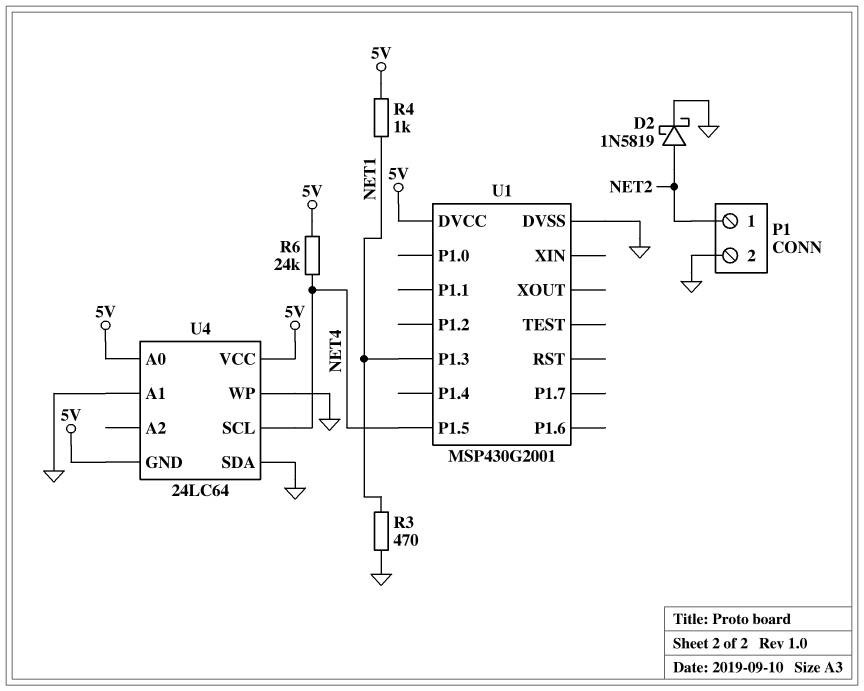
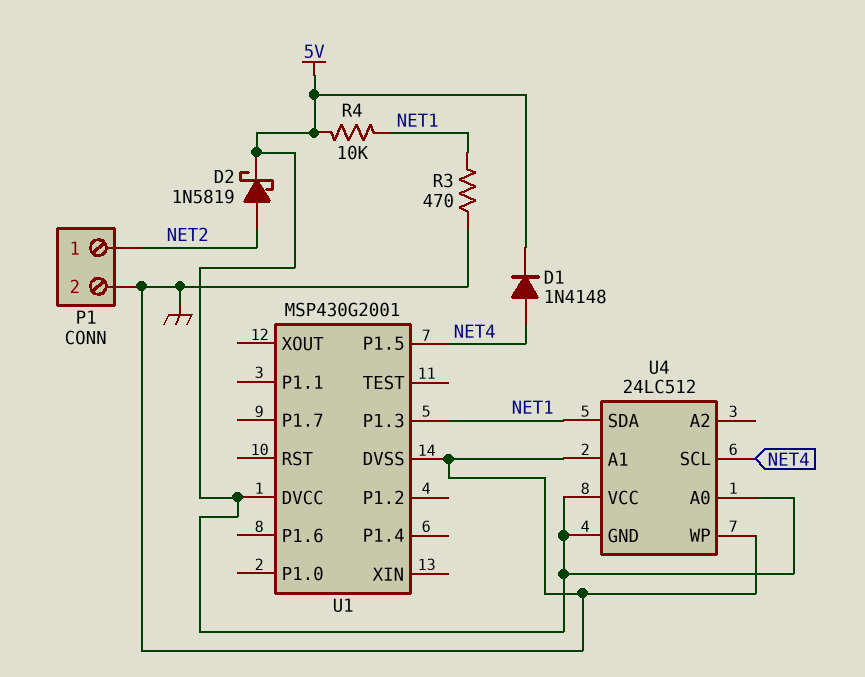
D1: none -> diode 1N4148 (A NET4, K 5V)
D2: schottky 1N5819 (A NET2, K GND) -> schottky 1N5819 (A NET2, K 5V)
R4: 1k (5V, NET1) -> 10k (5V, NET1)
R6: 24k (5V, NET4) -> none
U4: 24LC64 -> 24LC512
U4 pin SDA: GND -> NET1

